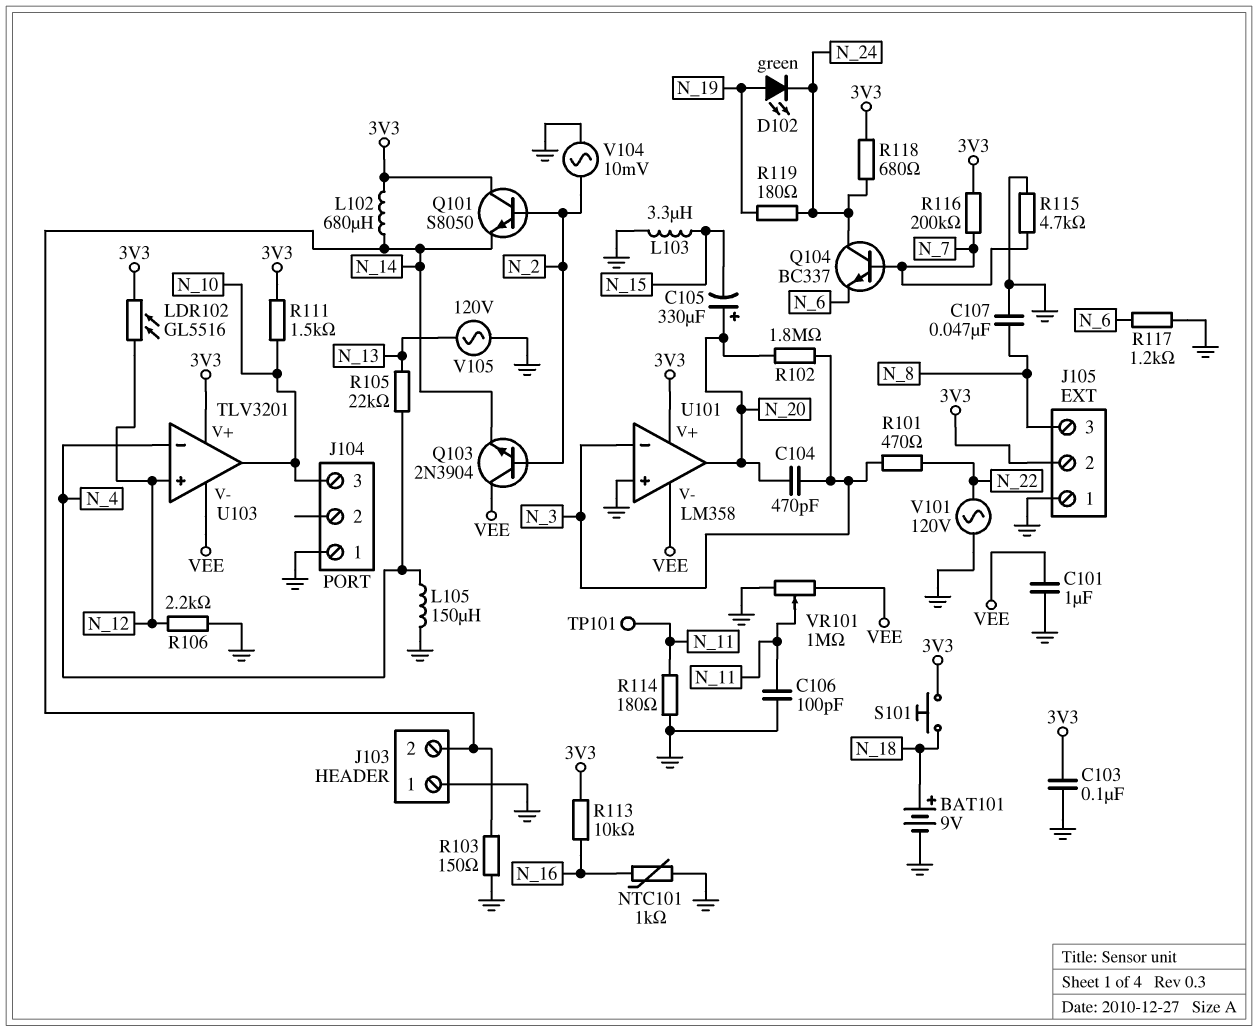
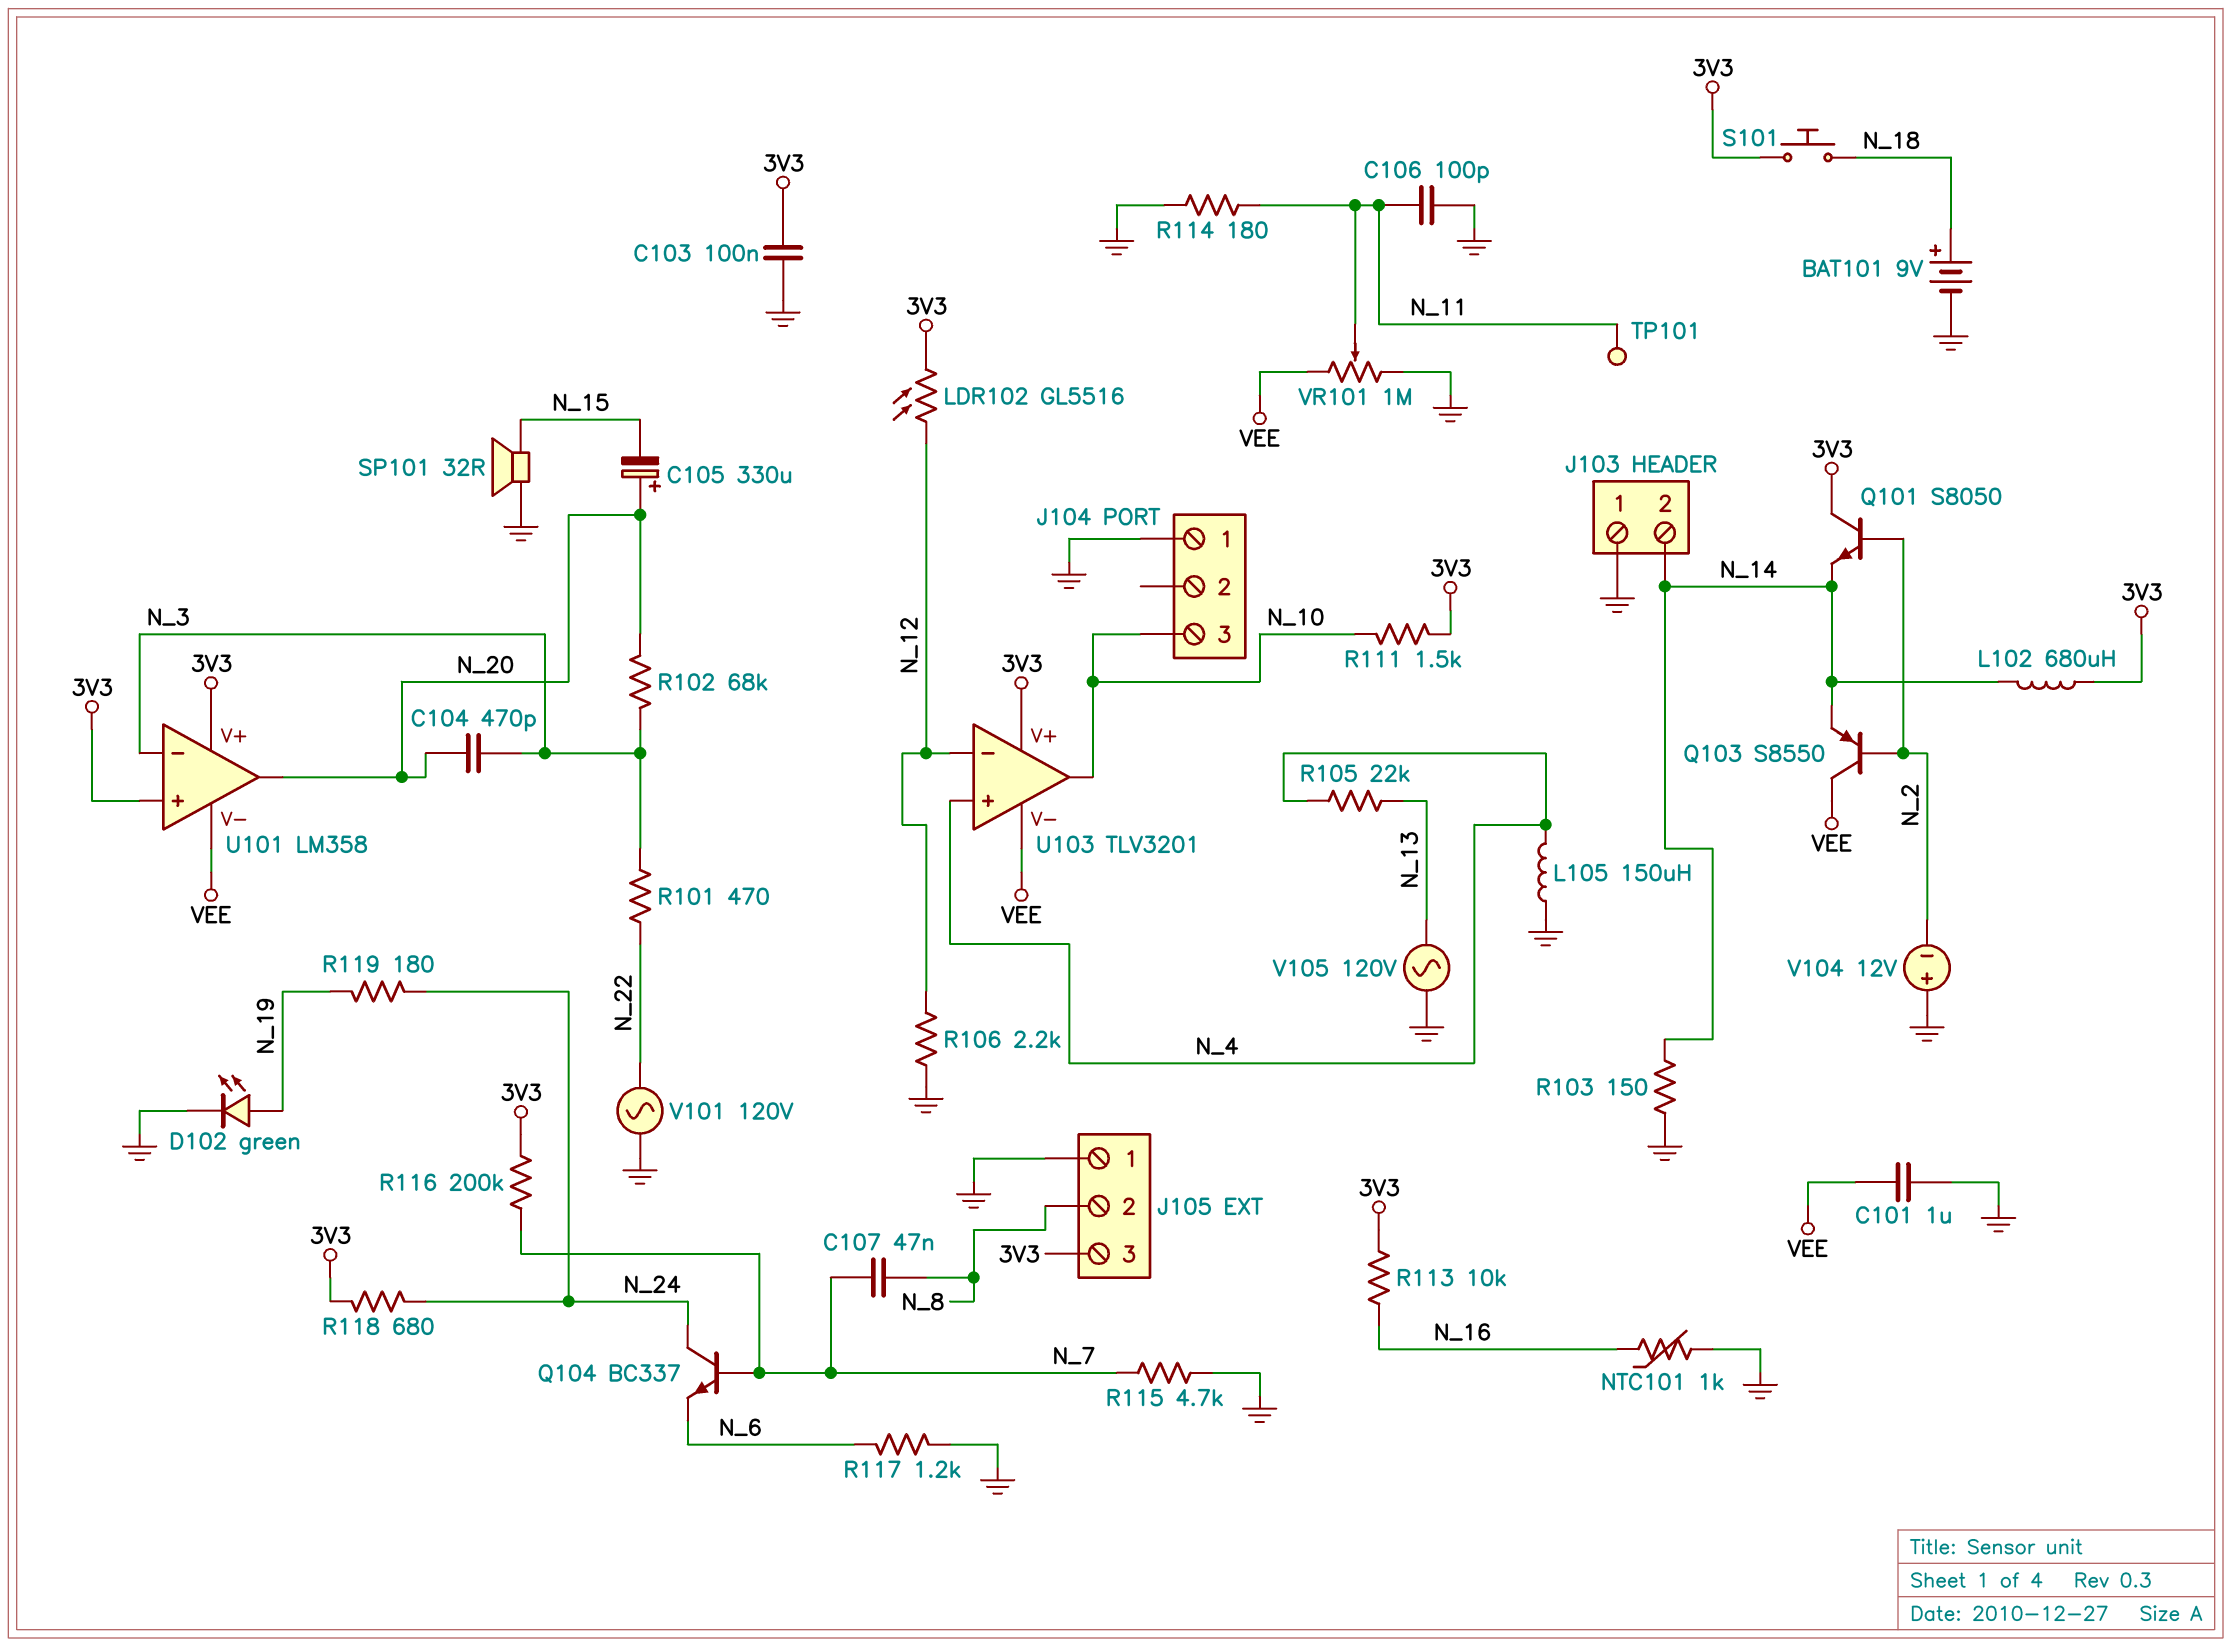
C107: 47nF (GND, N_8) -> 47nF (N_7, N_8)
D102: LED green (A N_19, K N_24) -> LED green (A N_19, K GND)
J105 pin 2: 3V3 -> N_8
J105 pin 3: N_8 -> 3V3
L103: 3.3uH (GND, N_15) -> none
Q103: NPN 2N3904 (B N_2, C VEE, E N_14) -> PNP S8550 (B N_2, C VEE, E N_14)
R102: 1.8M (N_3, N_20) -> 68k (N_3, N_20)
SP101: none -> speaker 32R (GND, N_15)
U101 pin in+: GND -> 3V3
U103 pin in+: N_12 -> N_4
U103 pin in-: N_4 -> N_12
V104: AC 10mV (GND, N_2) -> 12V (plus GND, minus N_2)

